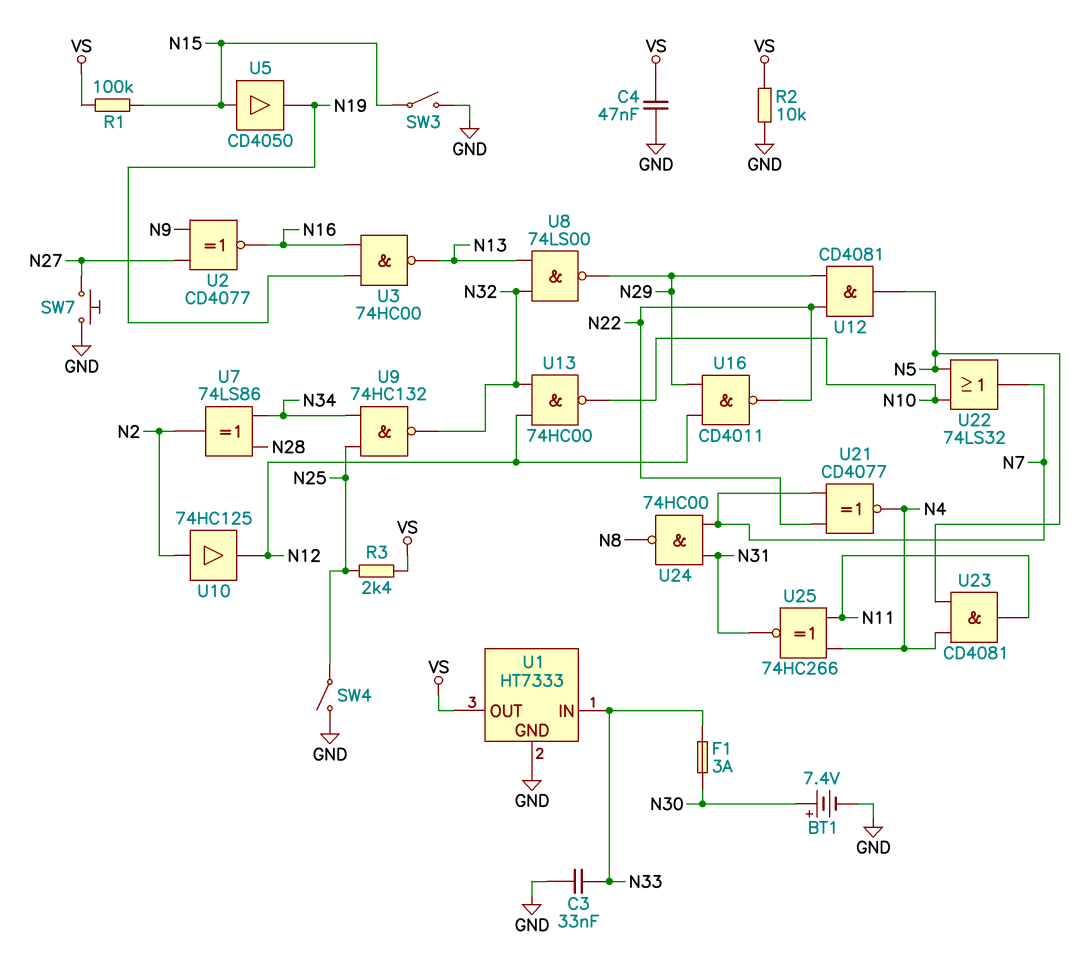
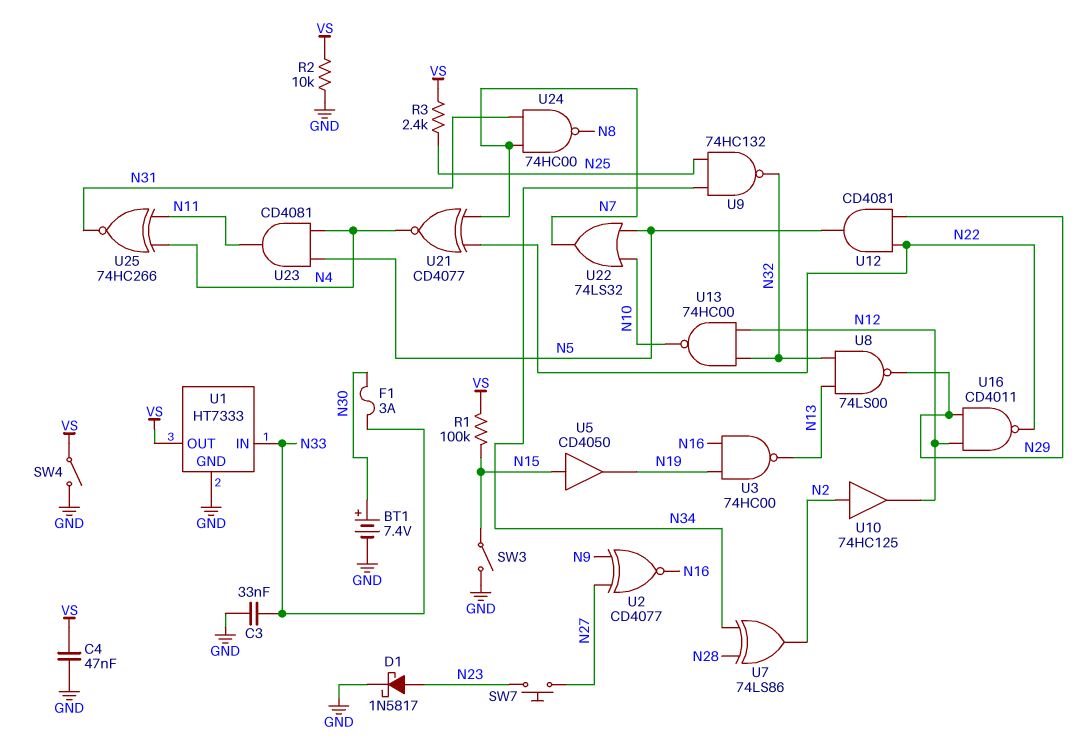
D1: none -> schottky 1N5817 (A N23, K GND)
SW4: switch (GND, N25) -> switch (GND, VS)
SW7: button (GND, N27) -> button (N23, N27)

